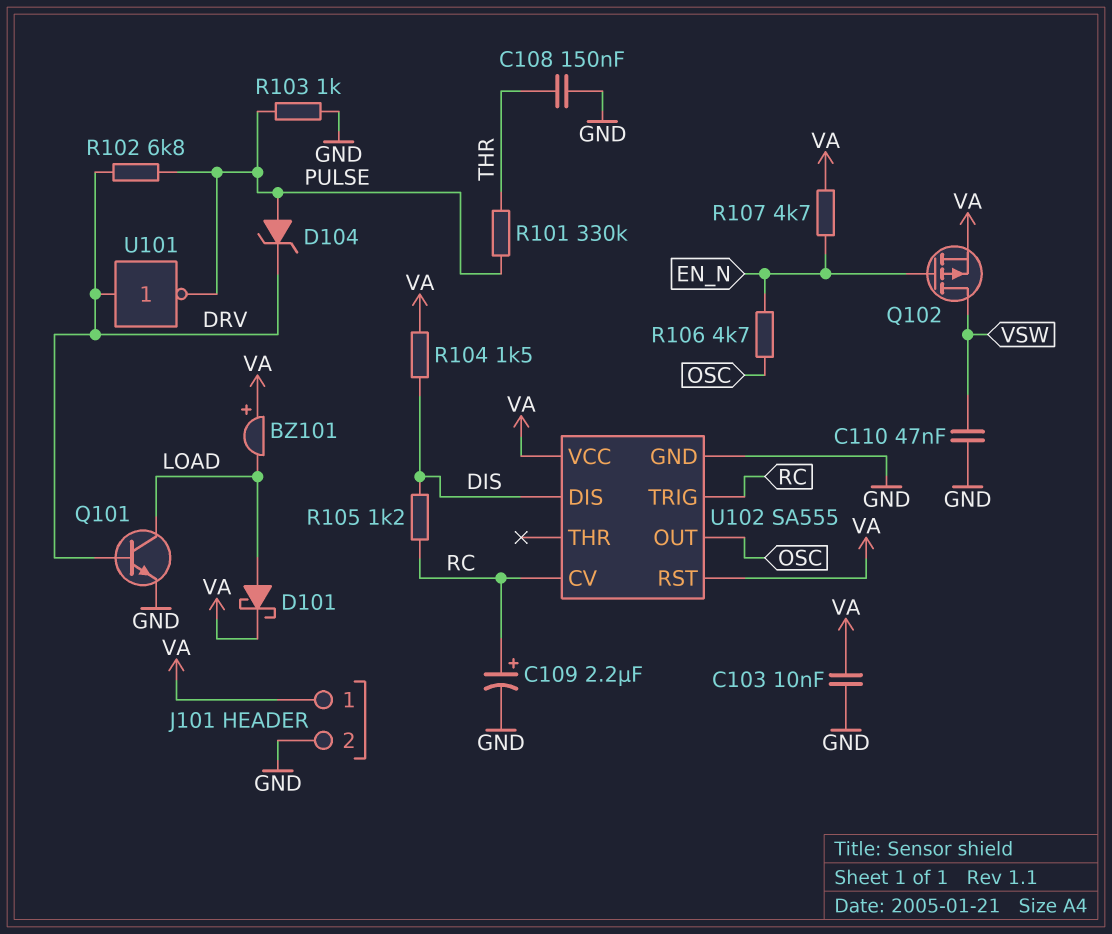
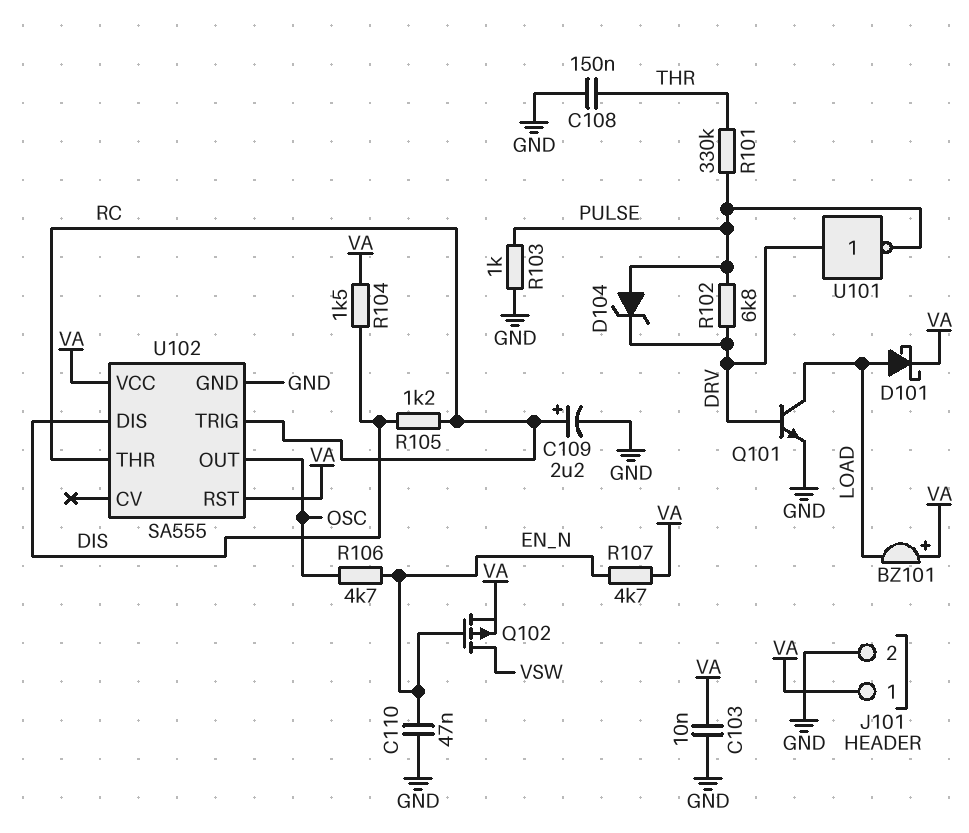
C110: 47nF (GND, VSW) -> 47nF (EN_N, GND)
U102 pin CV: RC -> none
U102 pin THR: none -> RC

